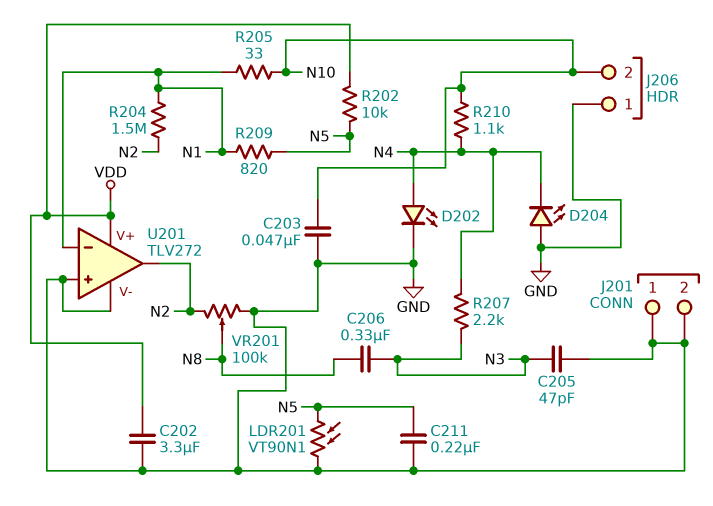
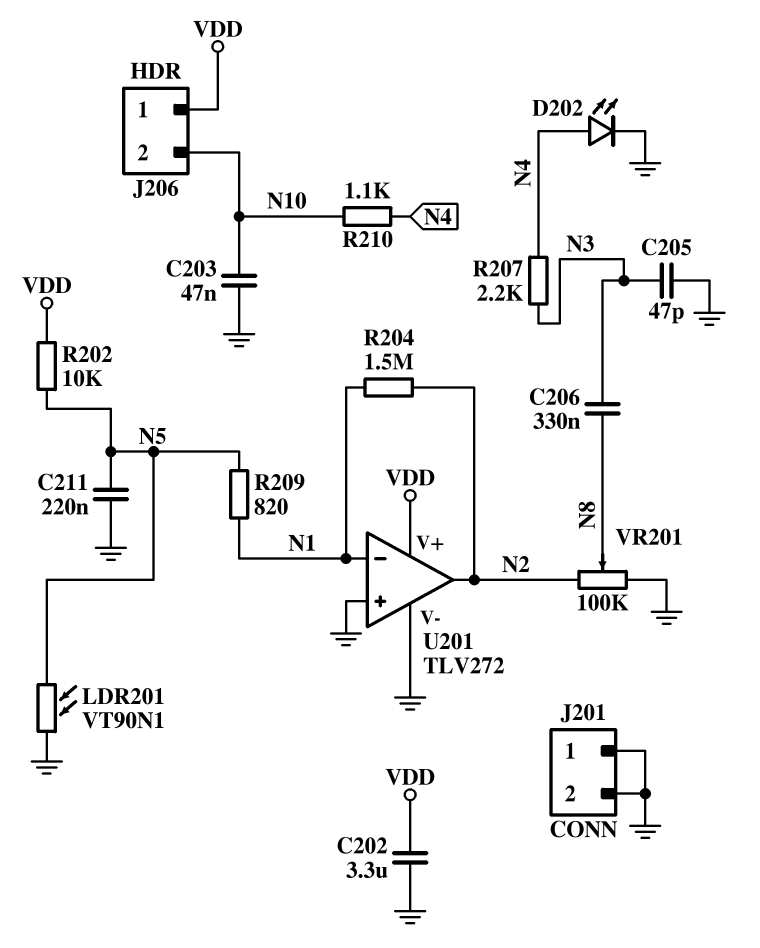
D204: LED (A GND, K N4) -> none
J206 pin 1: GND -> VDD
R205: 33 (N1, N10) -> none

